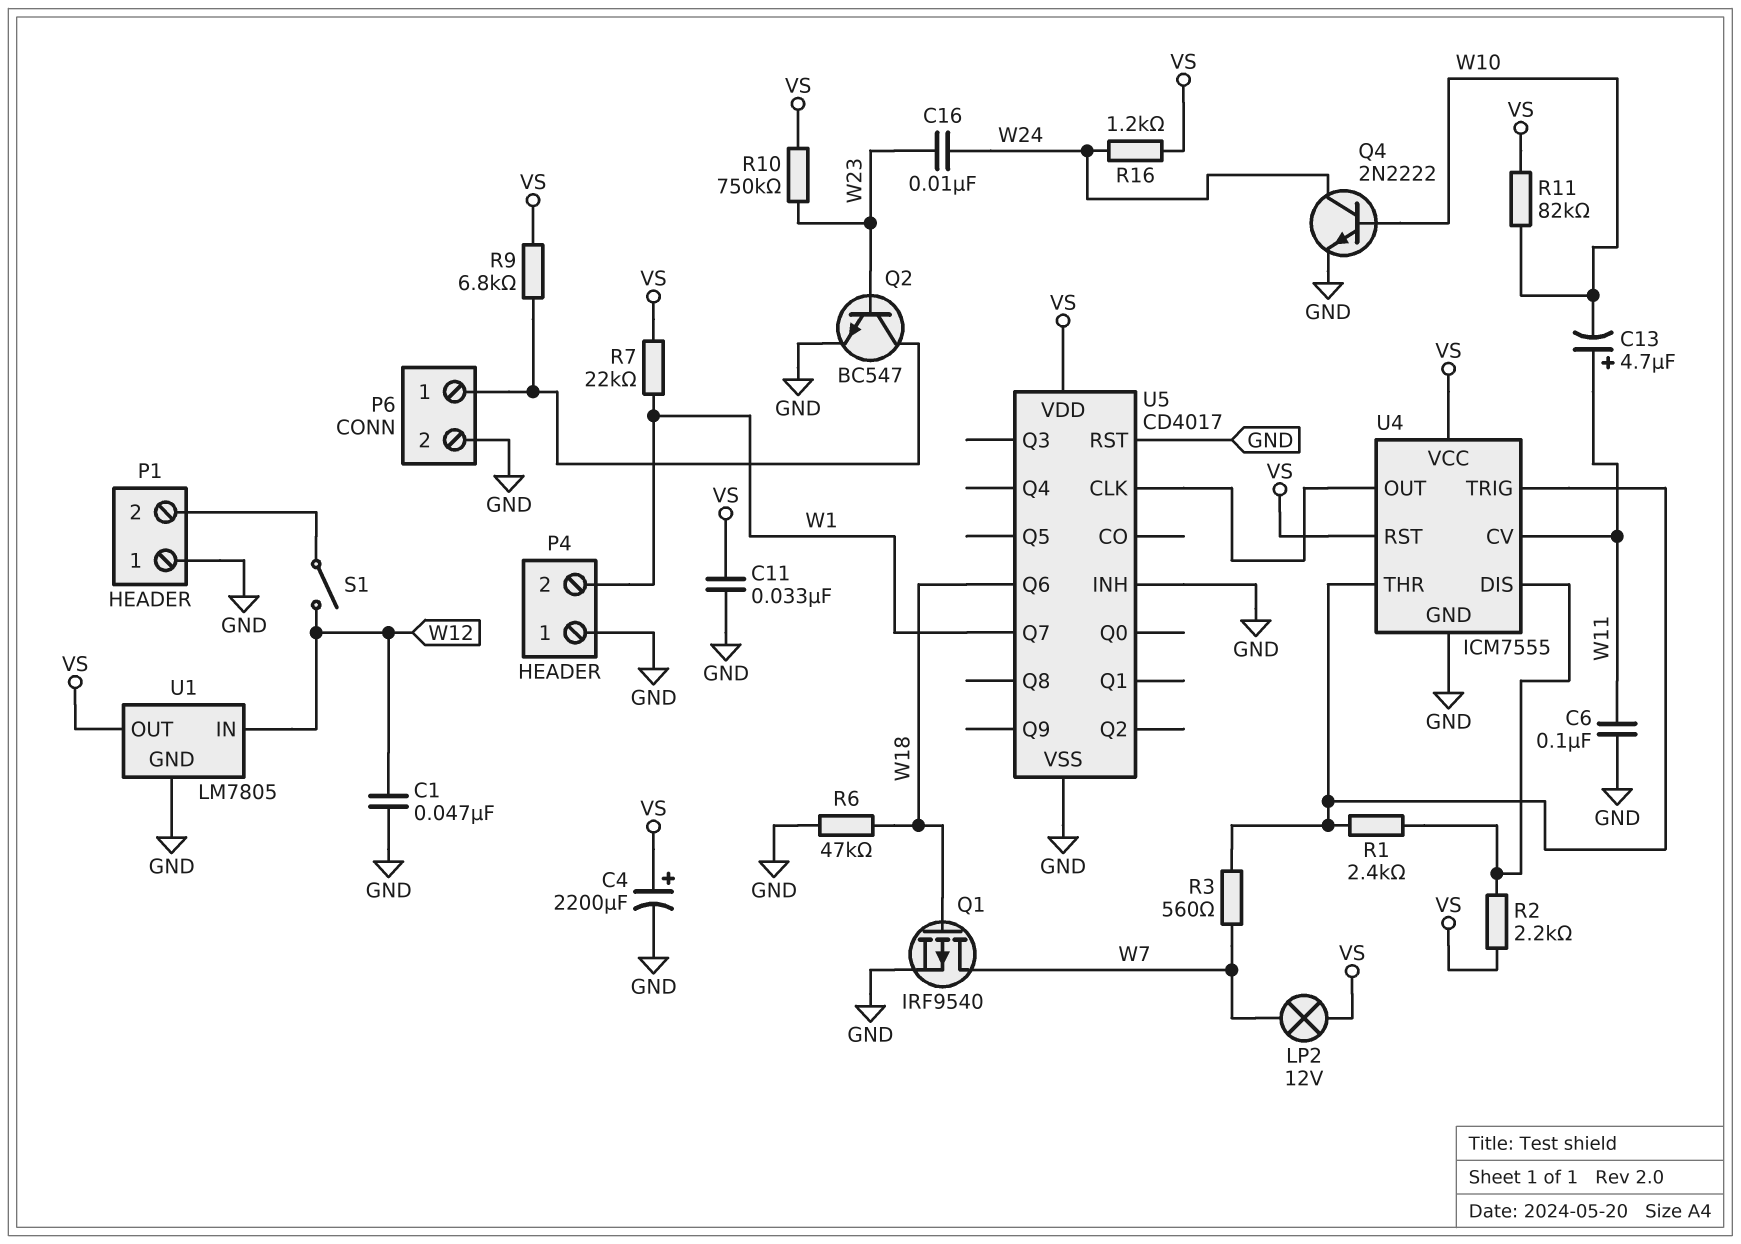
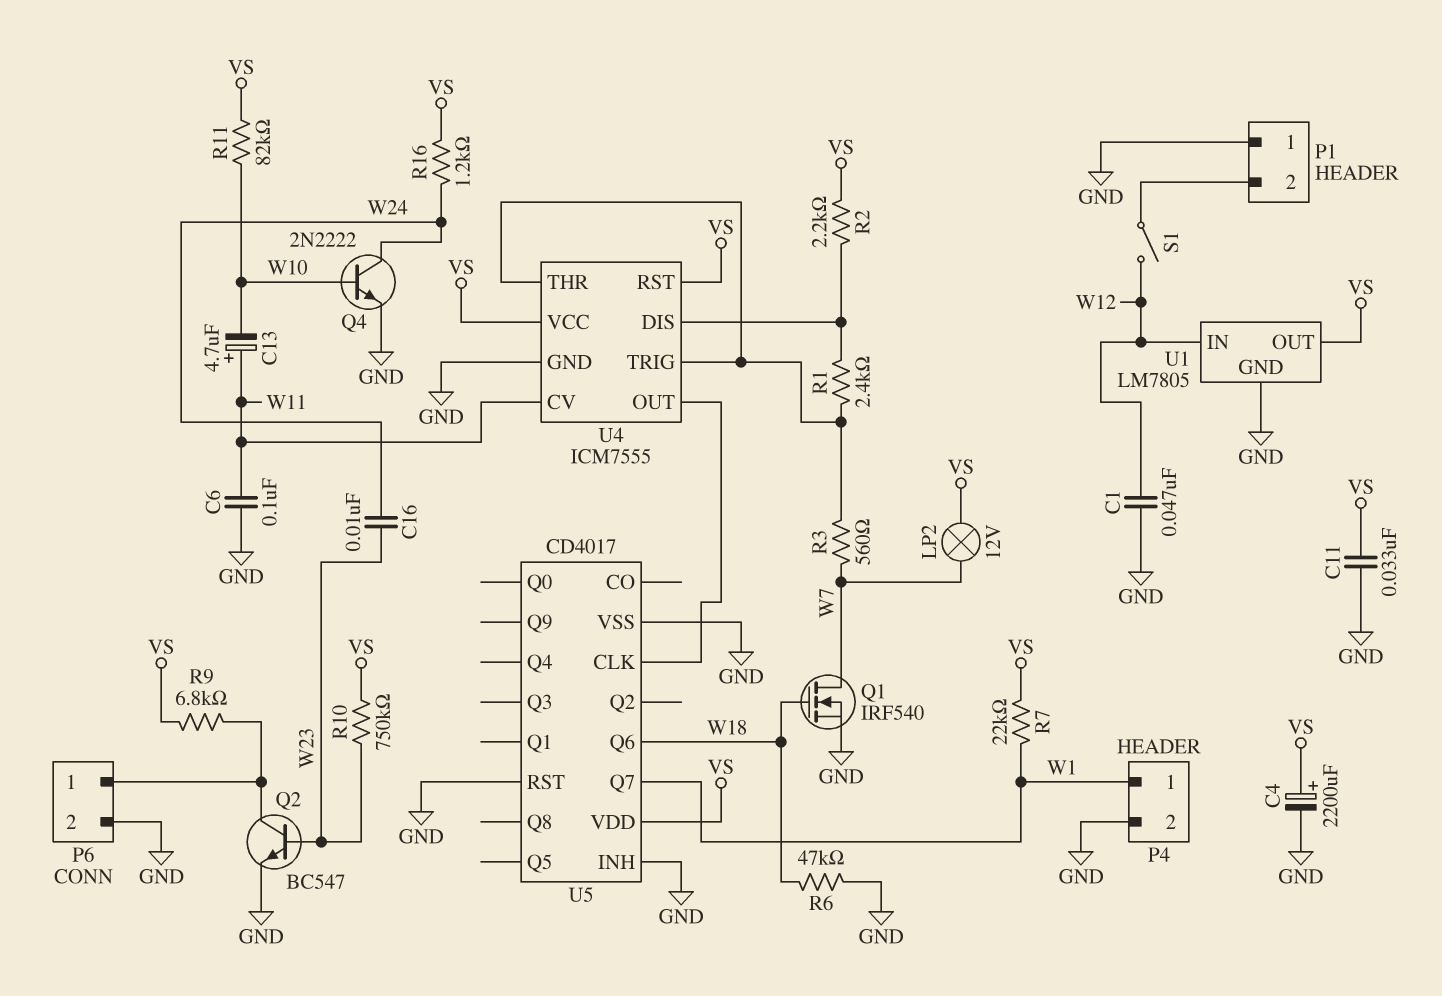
P4 pin 1: GND -> W1
P4 pin 2: W1 -> GND
Q1: PMOS IRF9540 (G W18, D W7, S GND) -> NMOS IRF540 (G W18, D W7, S GND)

